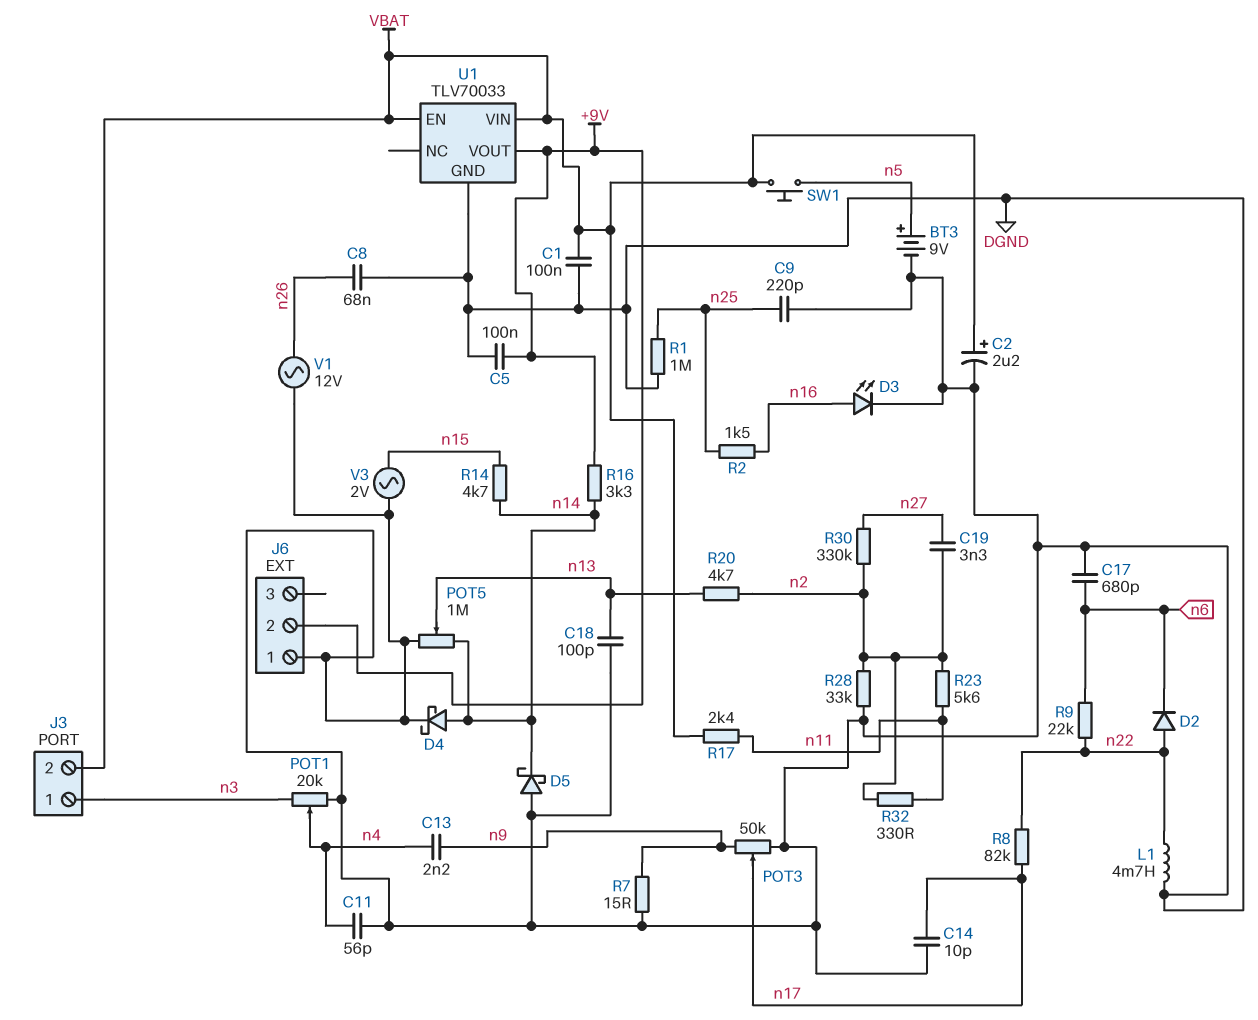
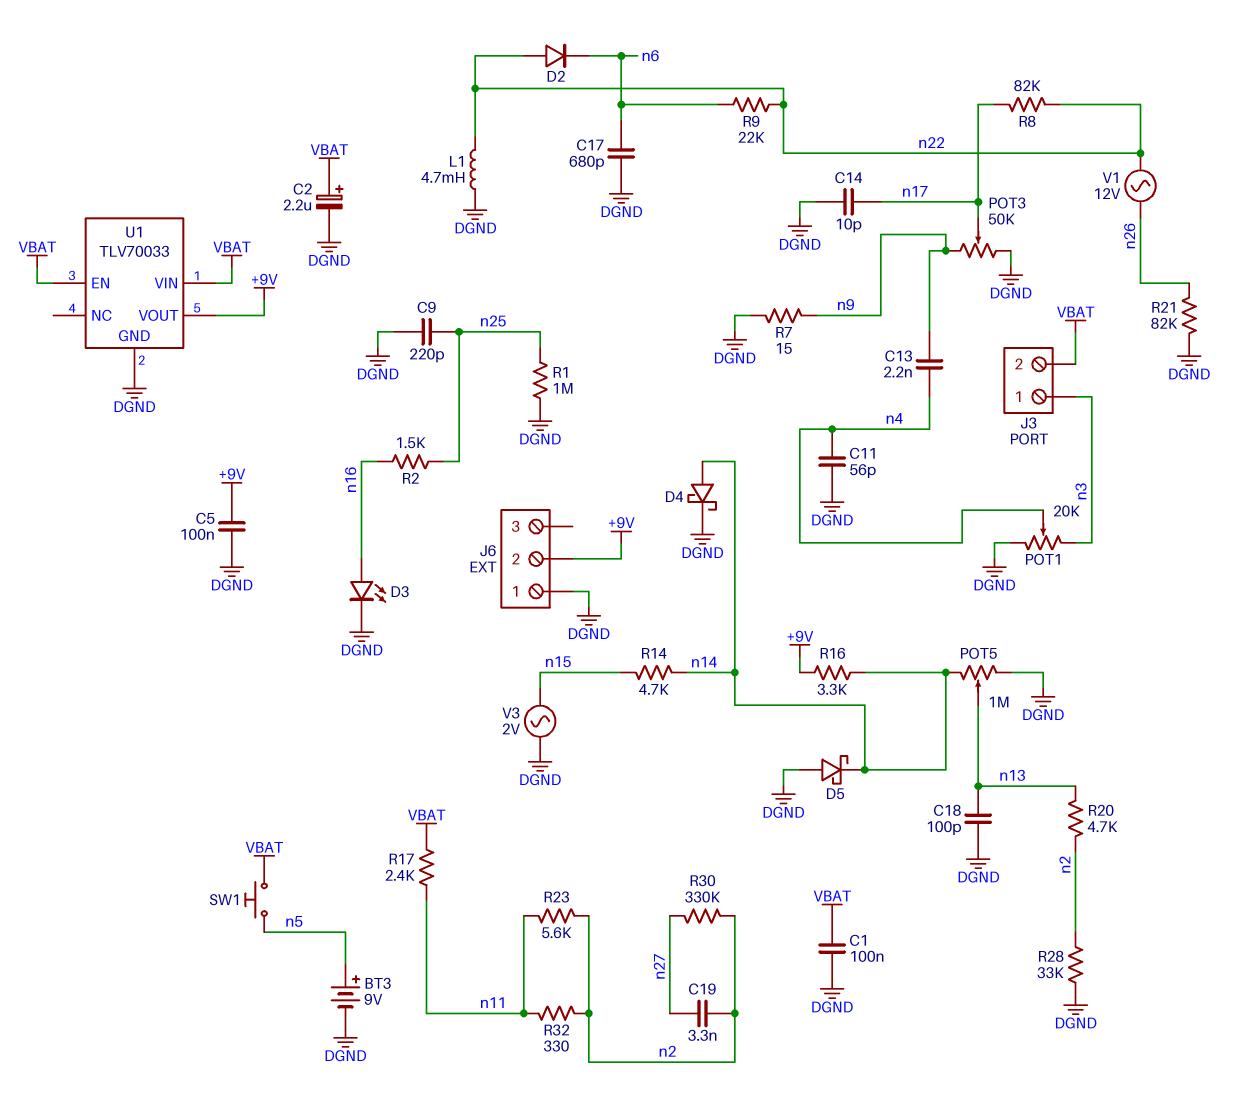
C8: 68nF (DGND, n26) -> none
R21: none -> 82k (DGND, n26)
V1: AC 12V (DGND, n26) -> AC 12V (n22, n26)

